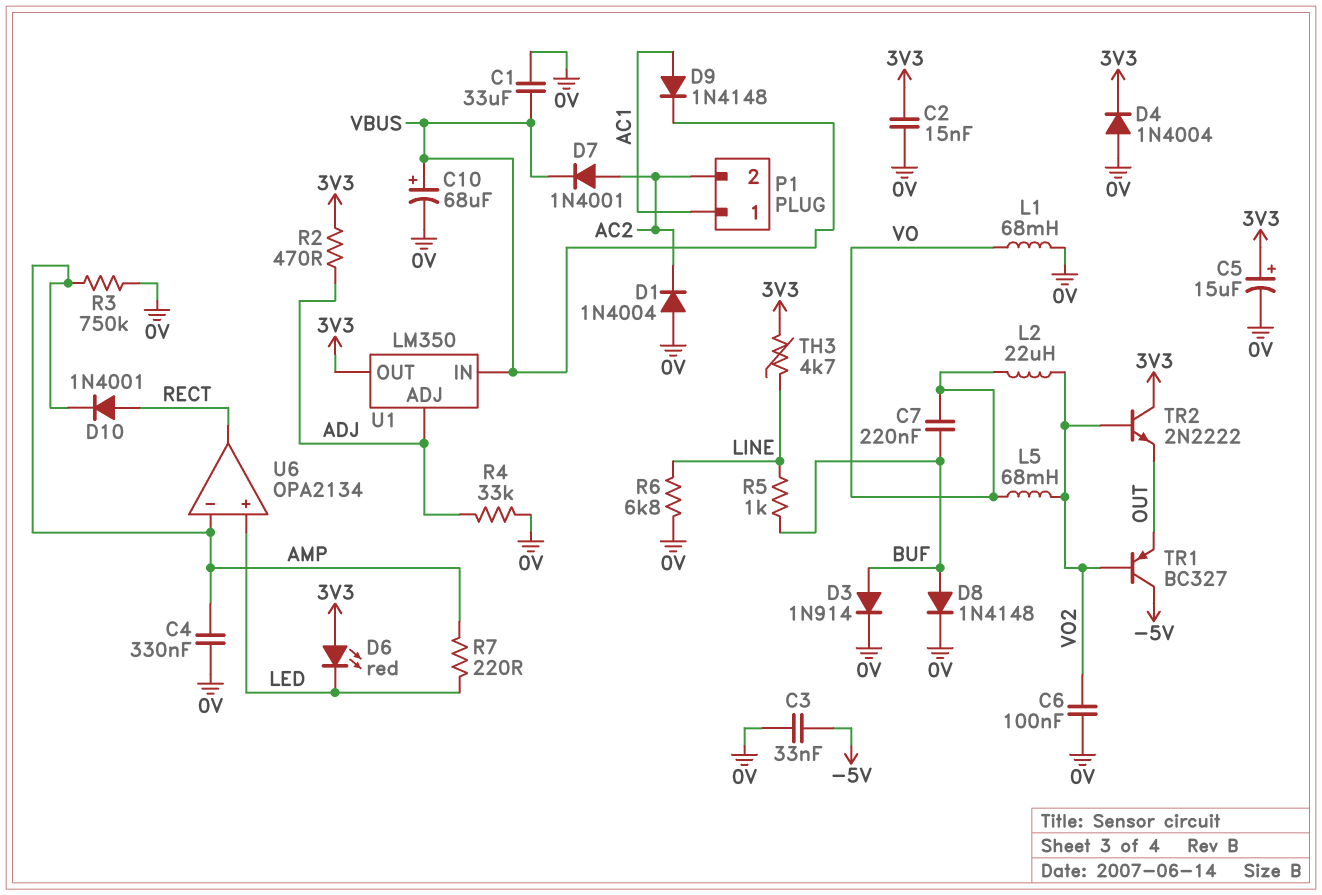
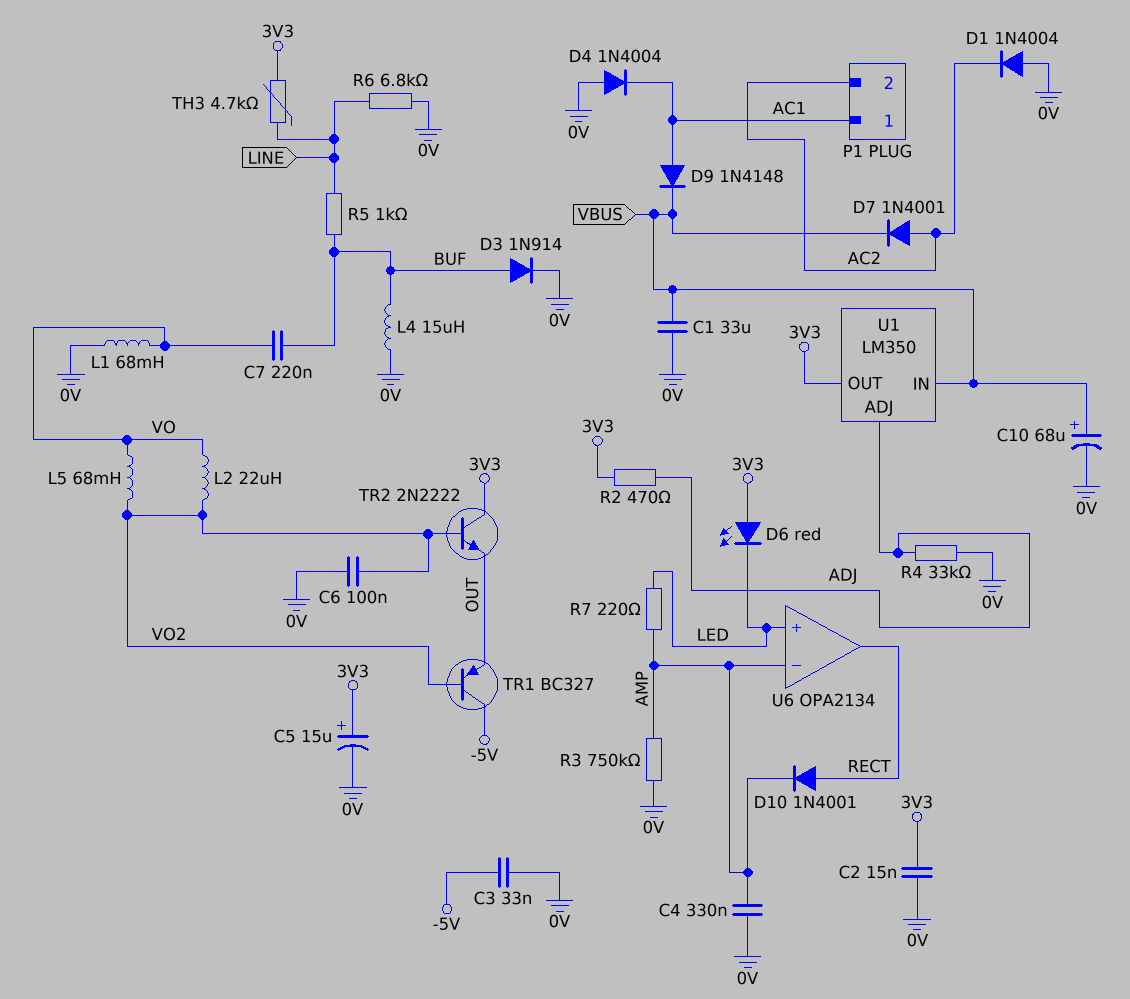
D4: diode 1N4004 (A 0V, K 3V3) -> diode 1N4004 (A 0V, K AC1)
D8: diode 1N4148 (A BUF, K 0V) -> none
L4: none -> 15uH (0V, BUF)

